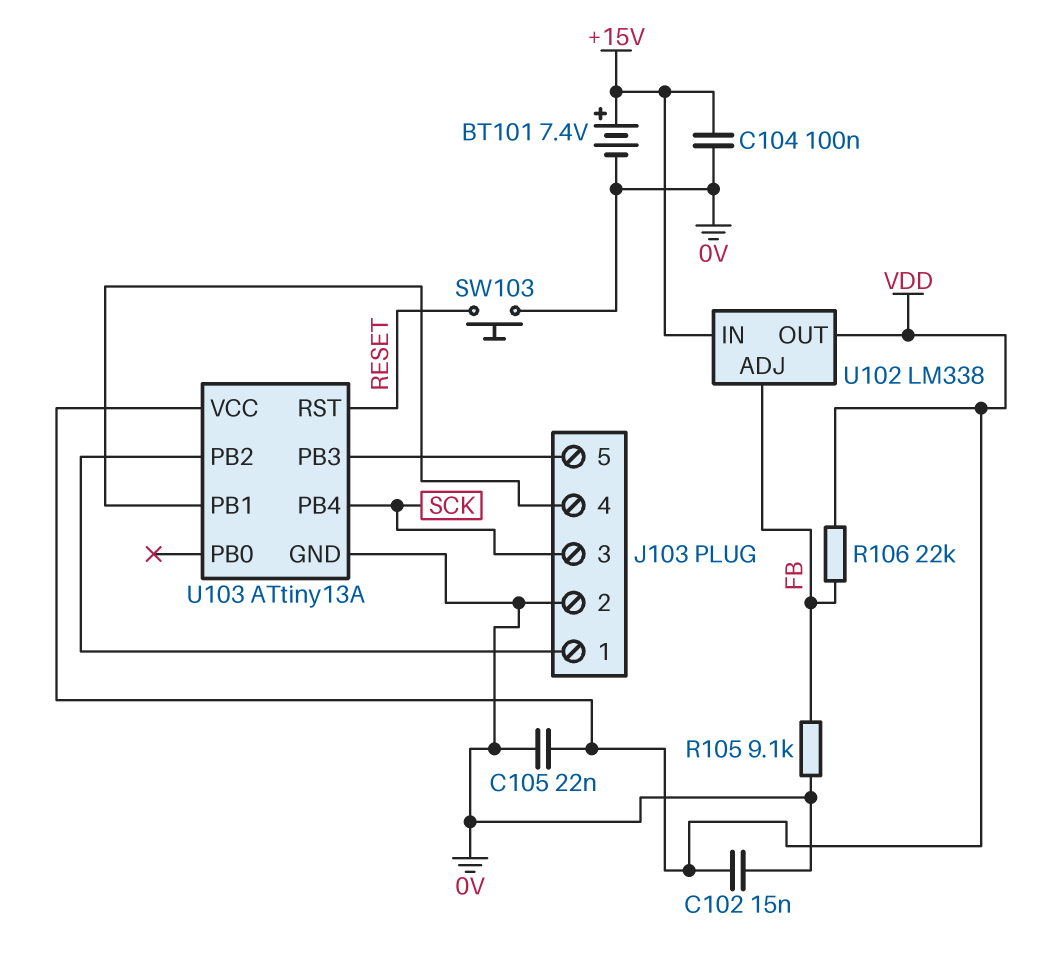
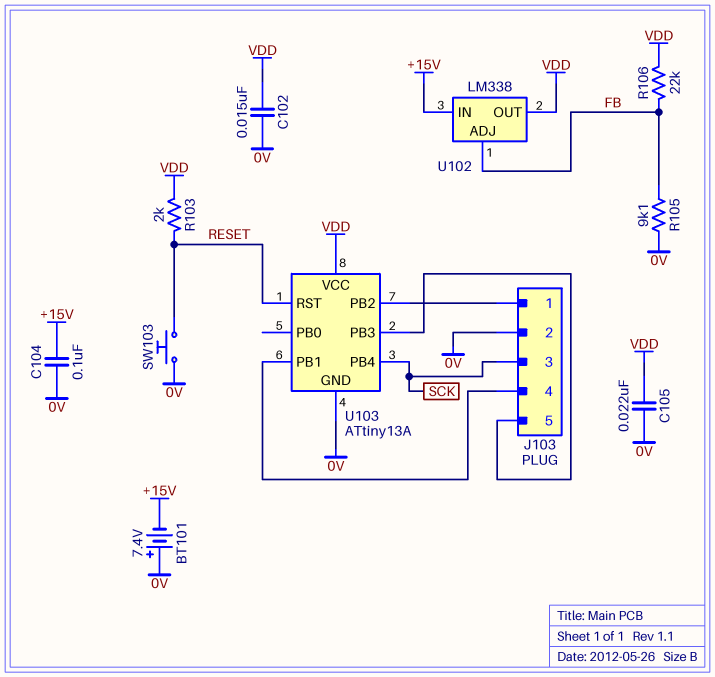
BT101: 7.4V (plus +15V, minus 0V) -> 7.4V (plus 0V, minus +15V)
R103: none -> 2k (RESET, VDD)

